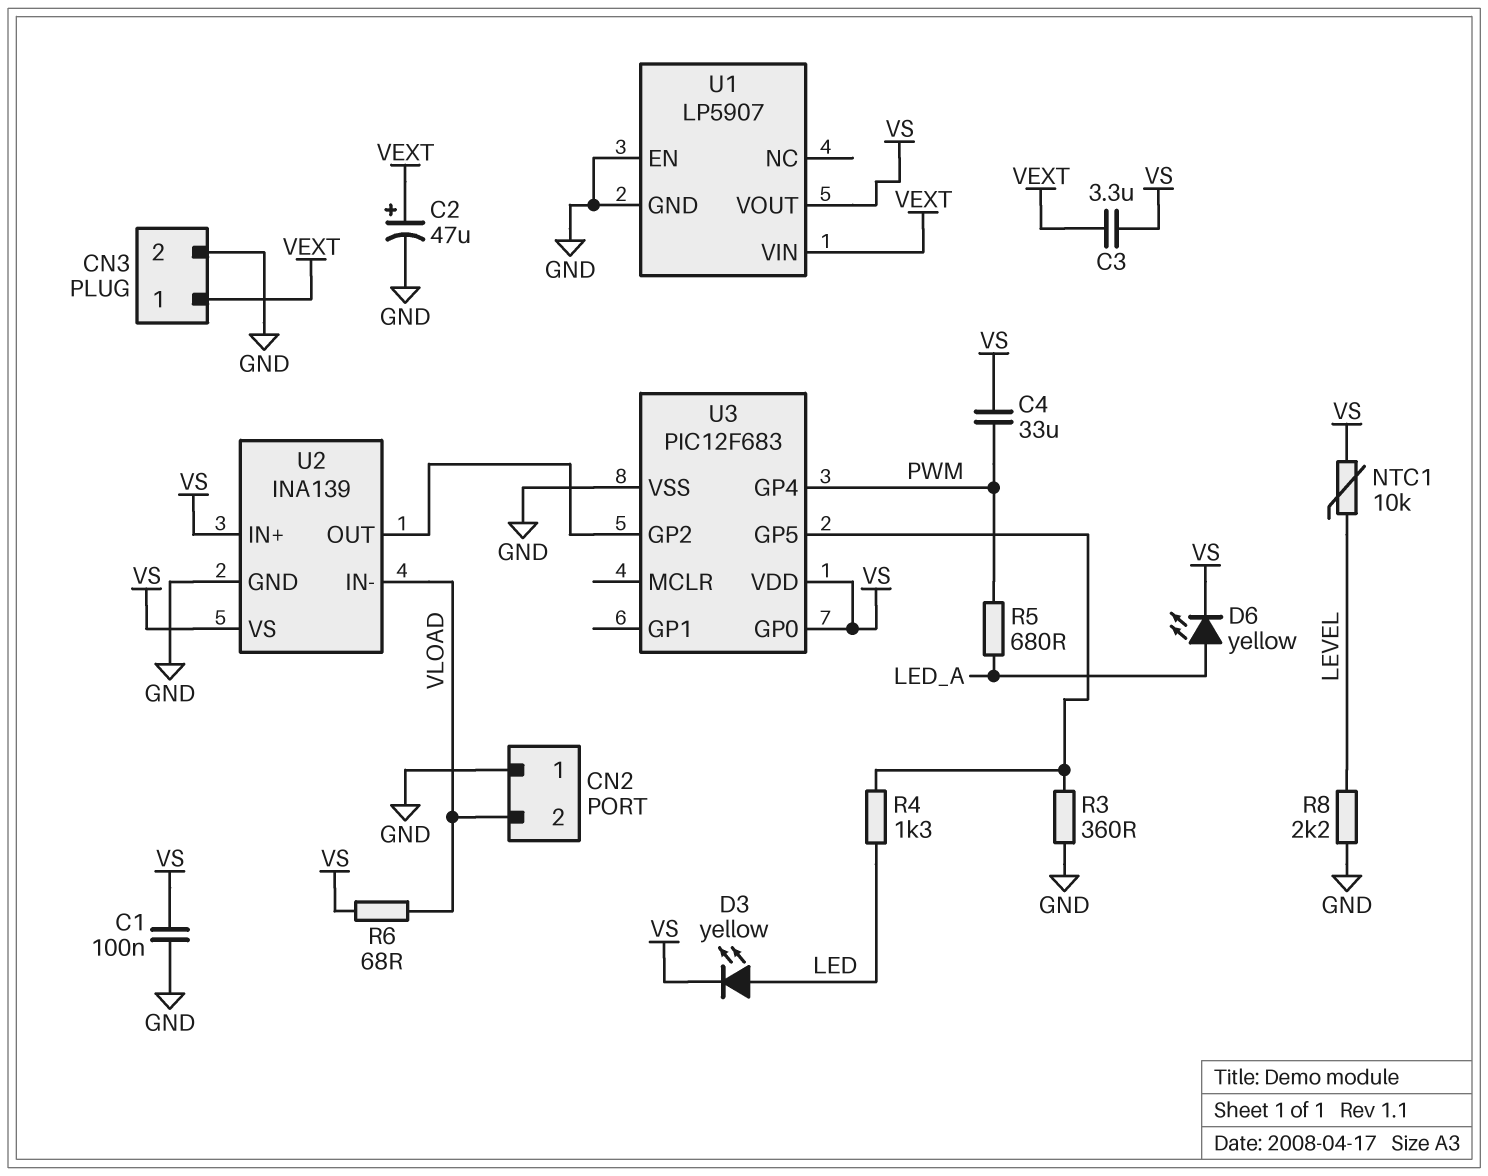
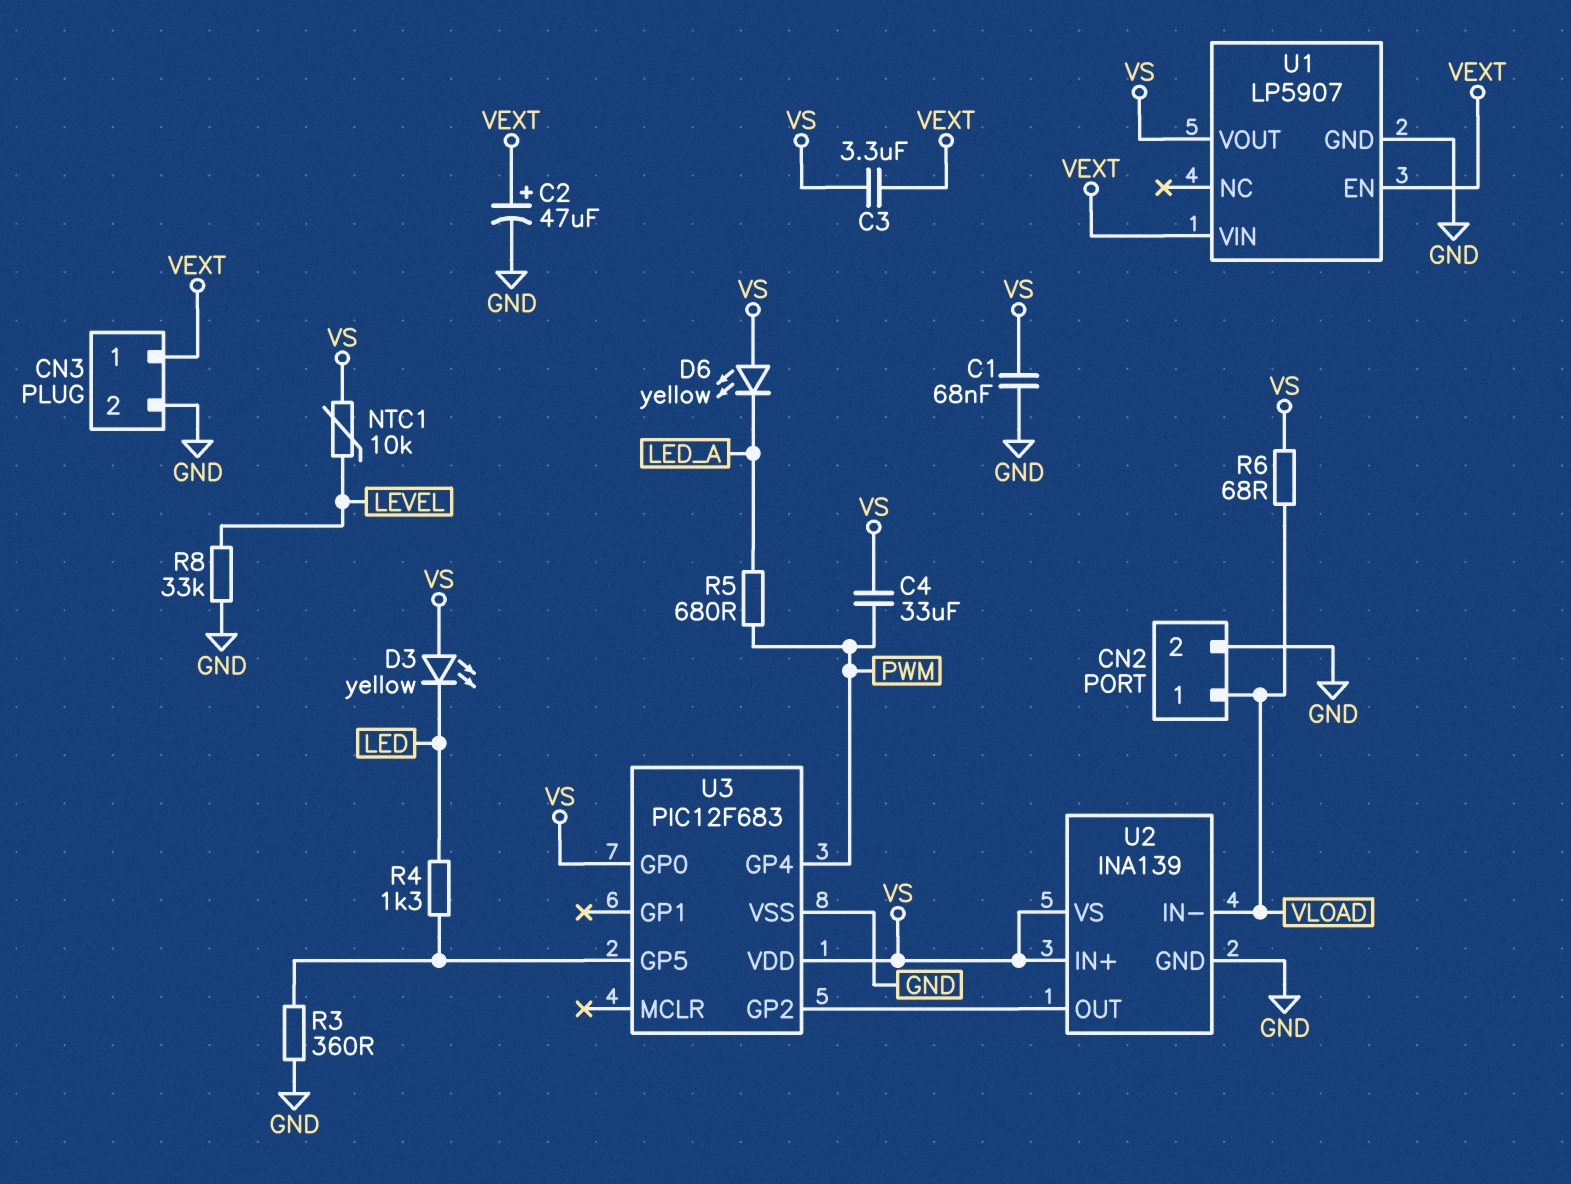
C1: 100nF (GND, VS) -> 68nF (GND, VS)
CN2 pin 1: GND -> VLOAD
CN2 pin 2: VLOAD -> GND
D3: LED yellow (A LED, K VS) -> LED yellow (A VS, K LED)
D6: LED yellow (A LED_A, K VS) -> LED yellow (A VS, K LED_A)
R8: 2.2k (GND, LEVEL) -> 33k (GND, LEVEL)
U1 pin EN: GND -> VEXT

